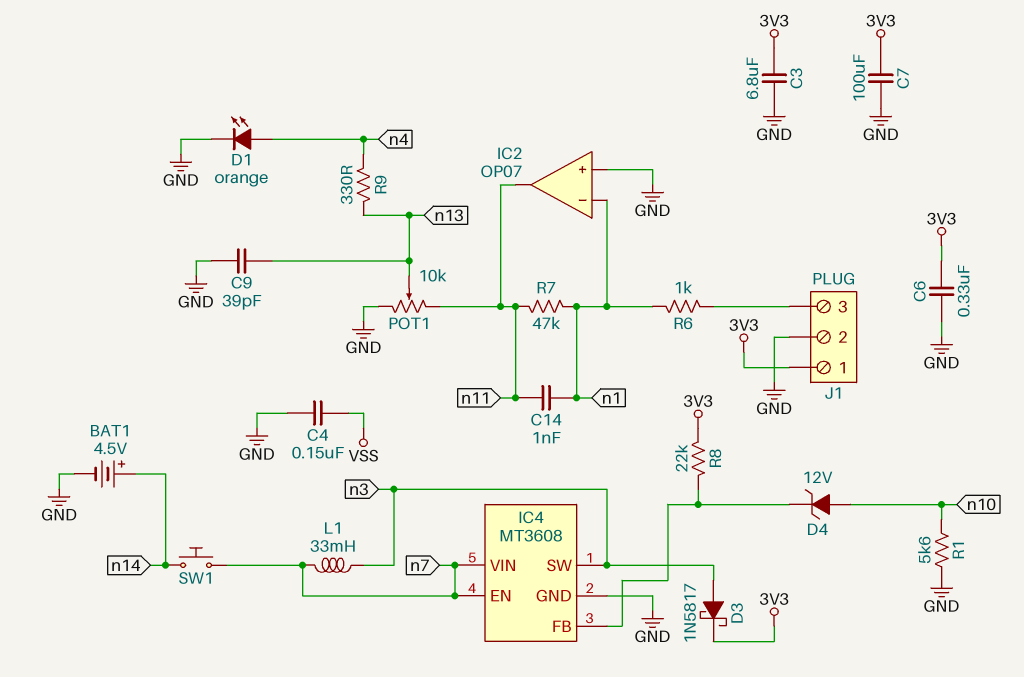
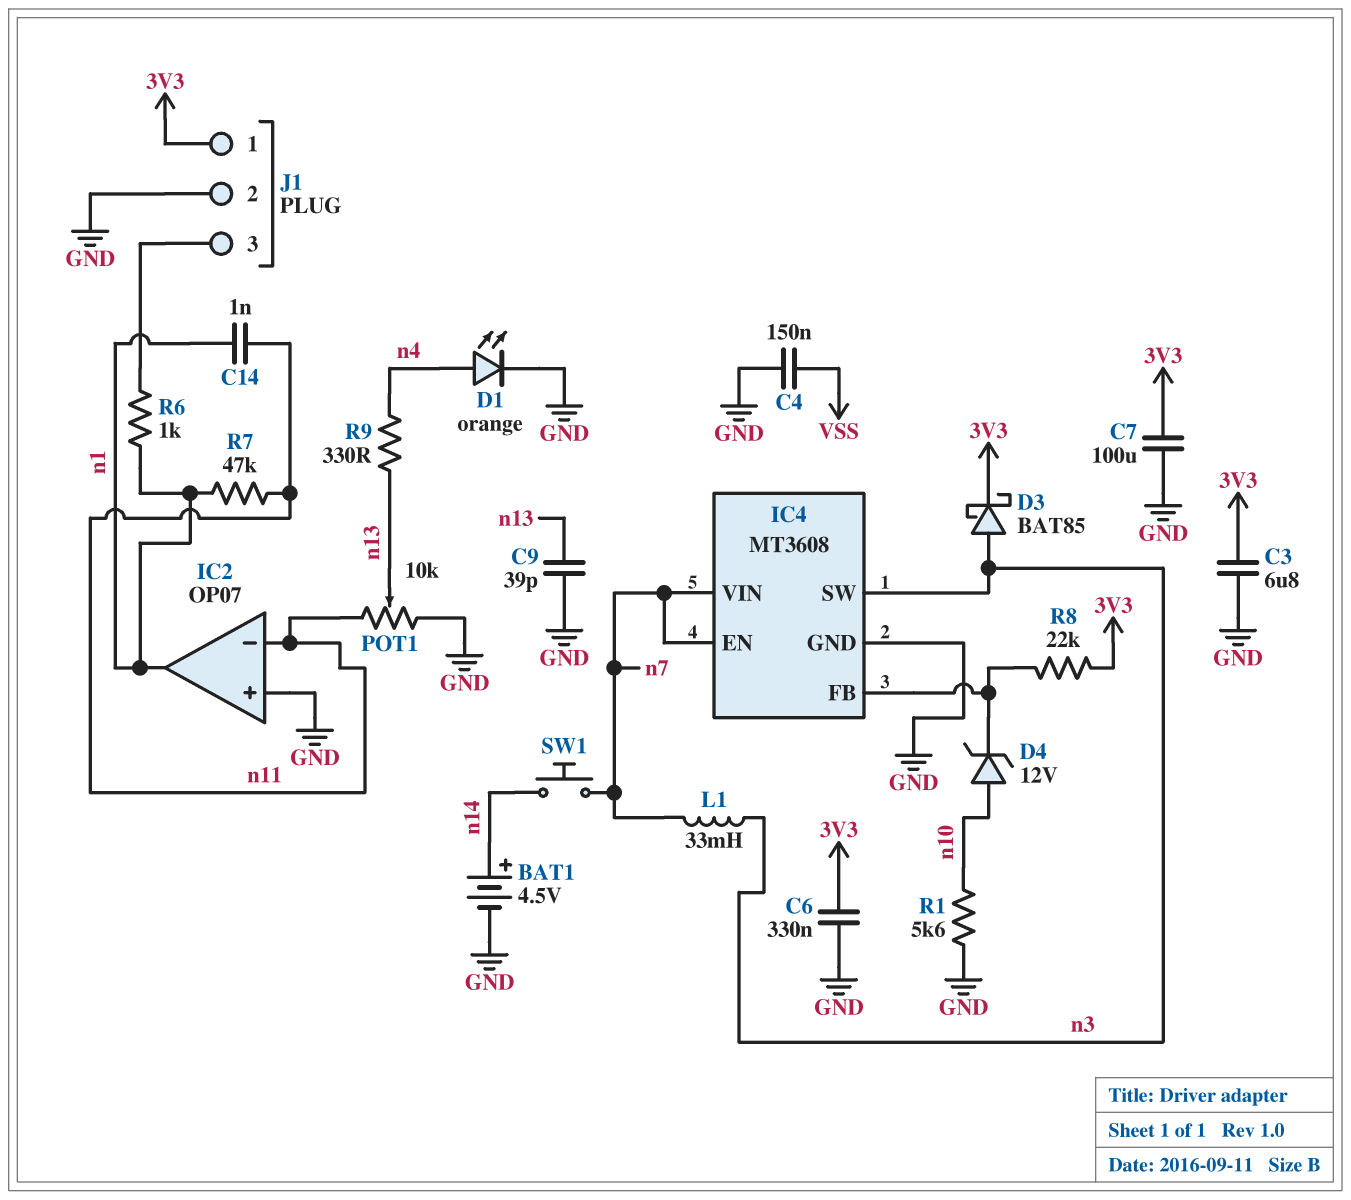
D3: schottky 1N5817 (A n3, K 3V3) -> schottky BAT85 (A n3, K 3V3)
IC2 pin in-: n1 -> n11
IC2 pin out: n11 -> n1

